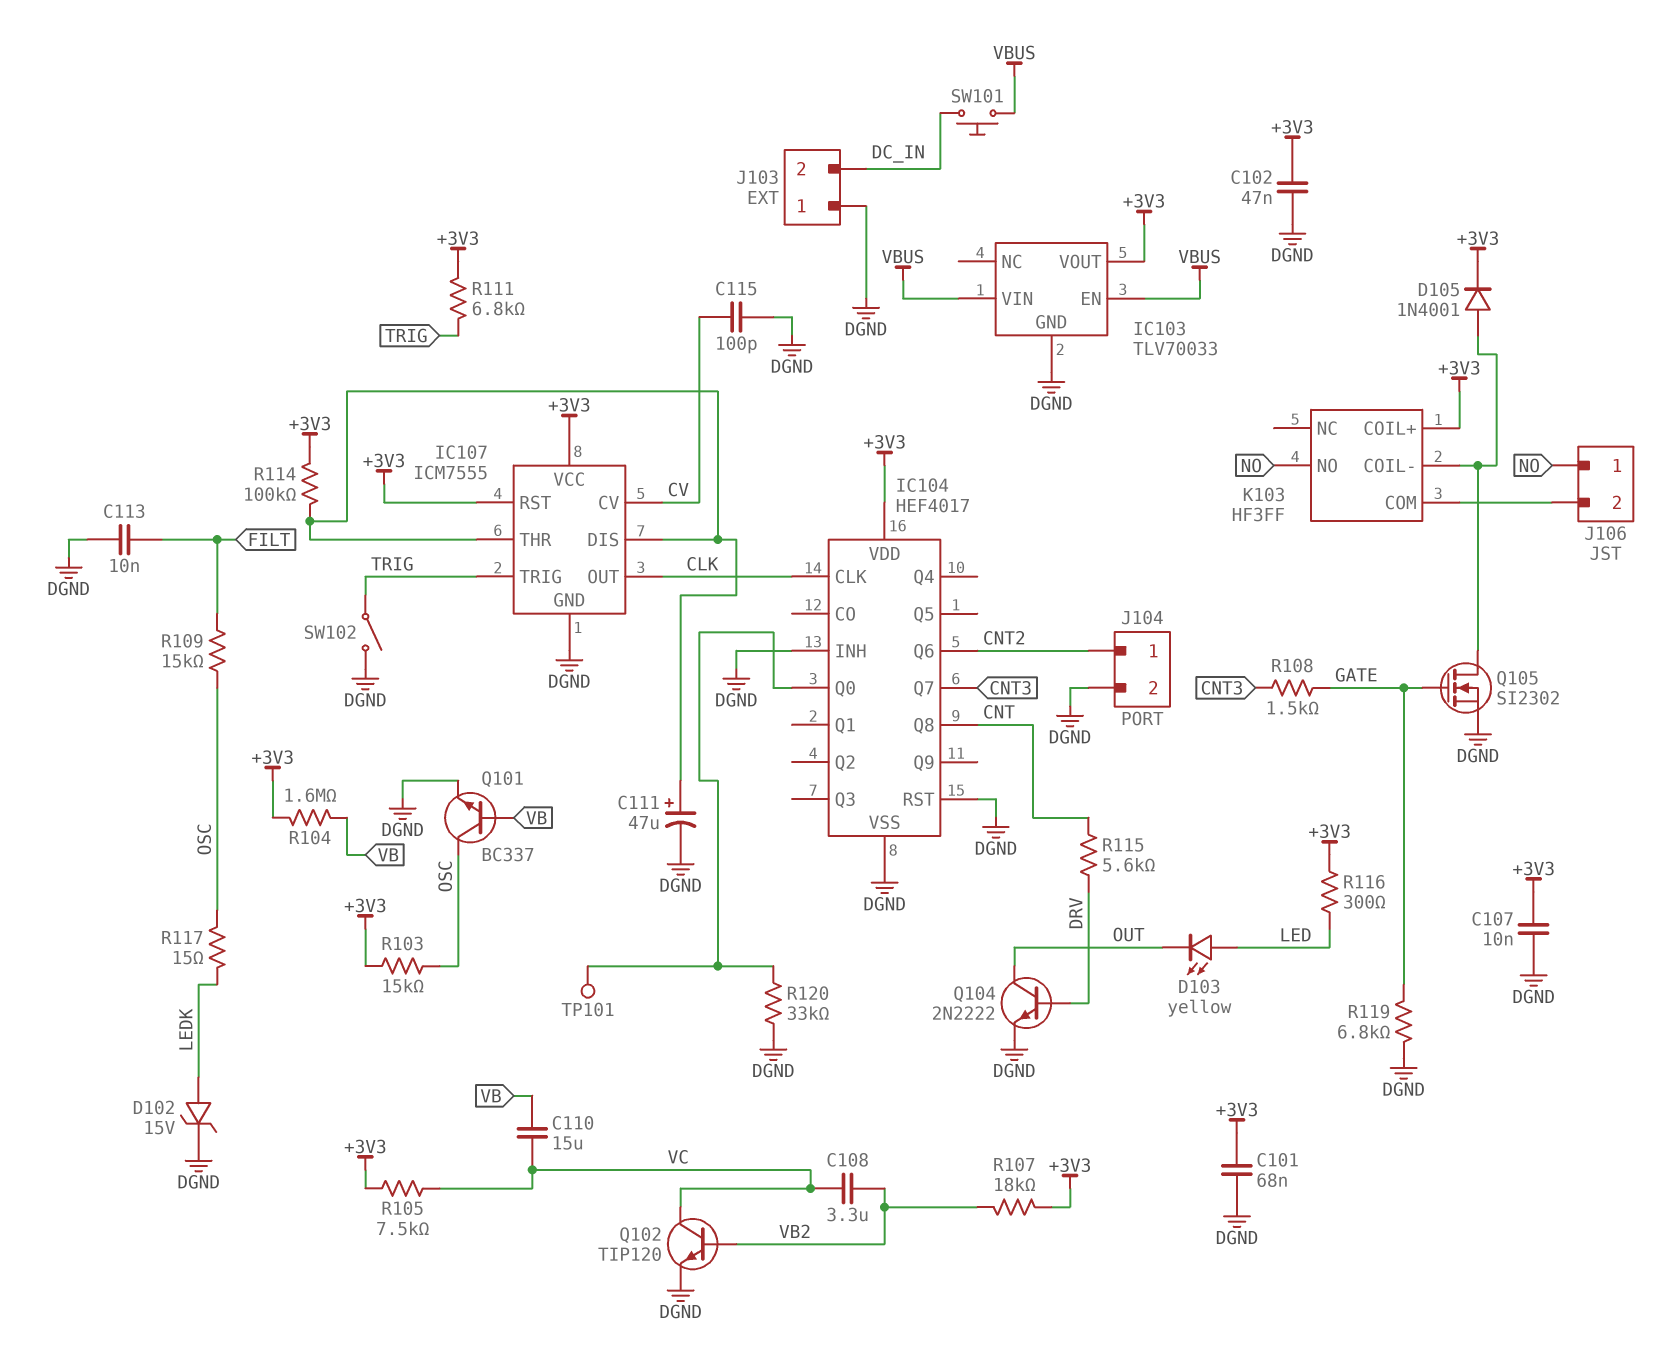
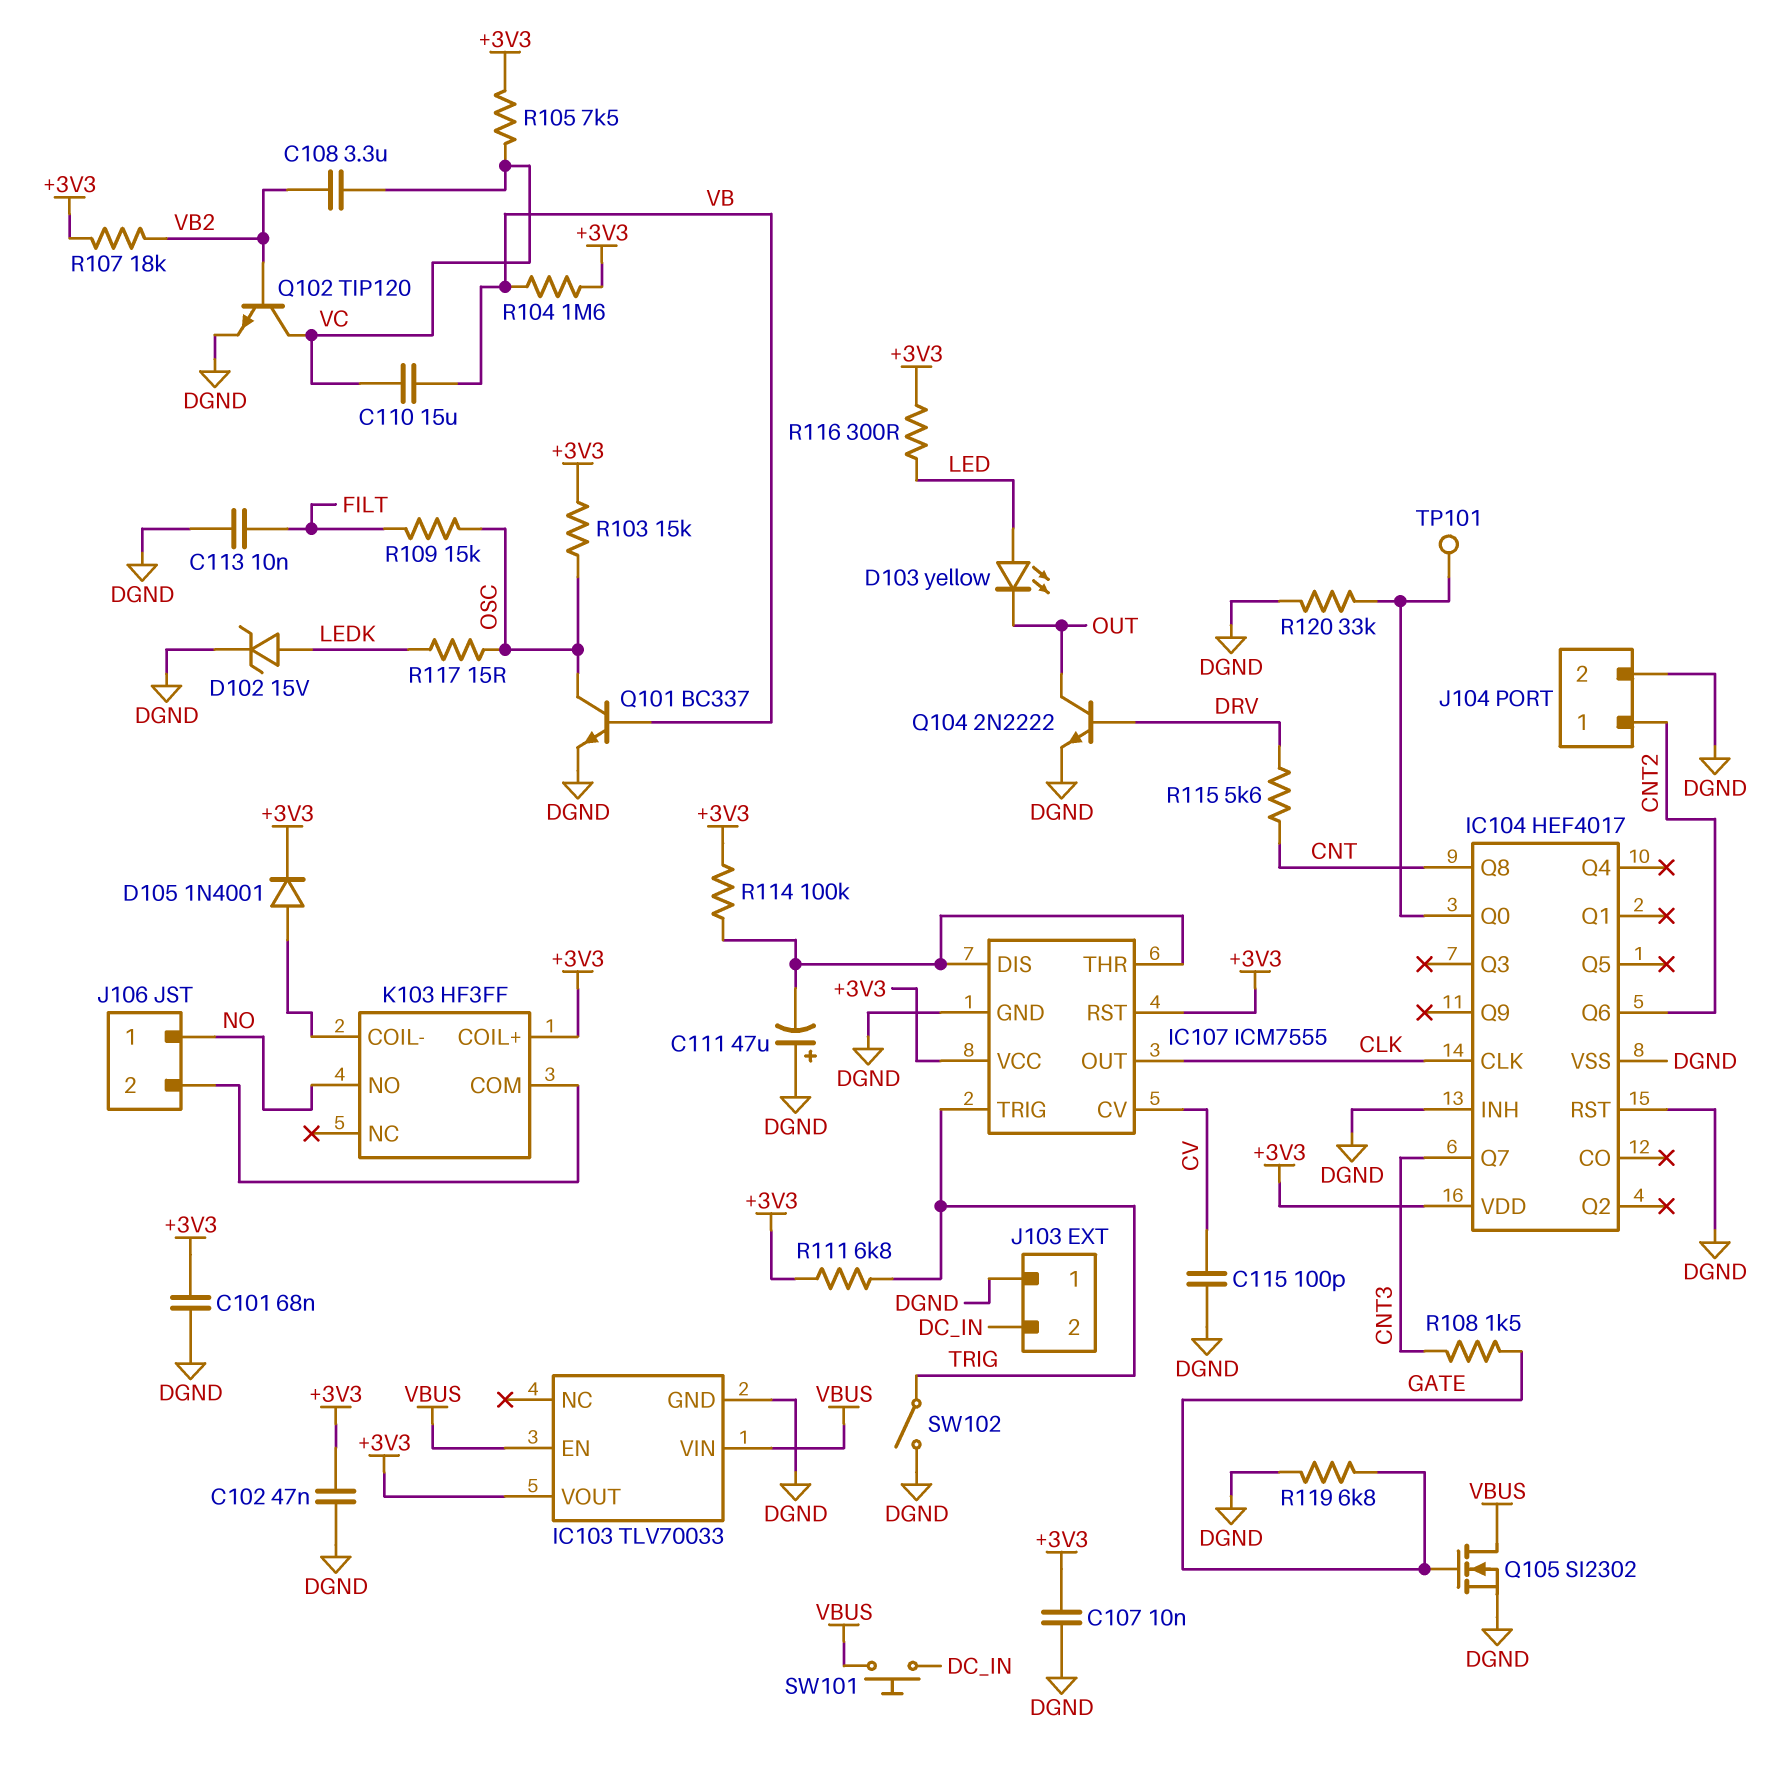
C111: 47uF (plus IC107/DIS, minus DGND) -> 47uF (plus DGND, minus IC107/DIS)
Q105: NMOS SI2302 (G GATE, D K103/COIL-, S DGND) -> NMOS SI2302 (G GATE, D VBUS, S DGND)

